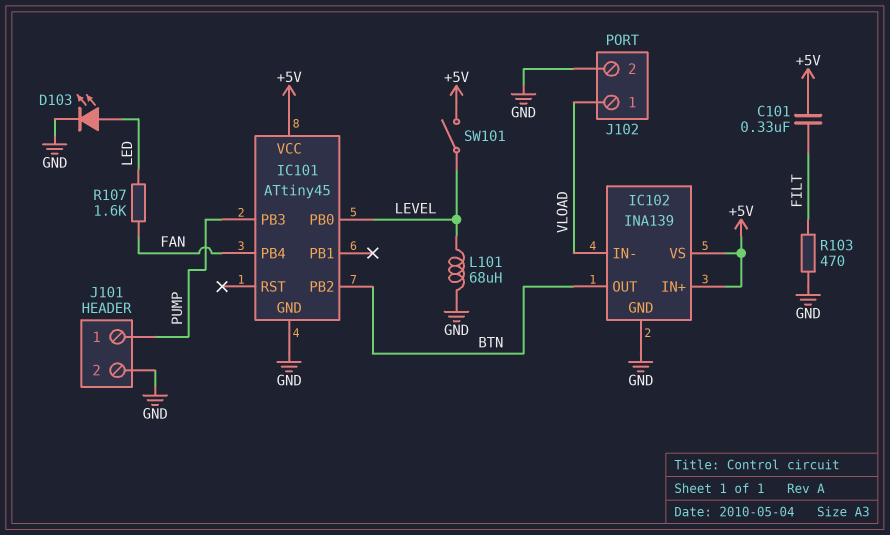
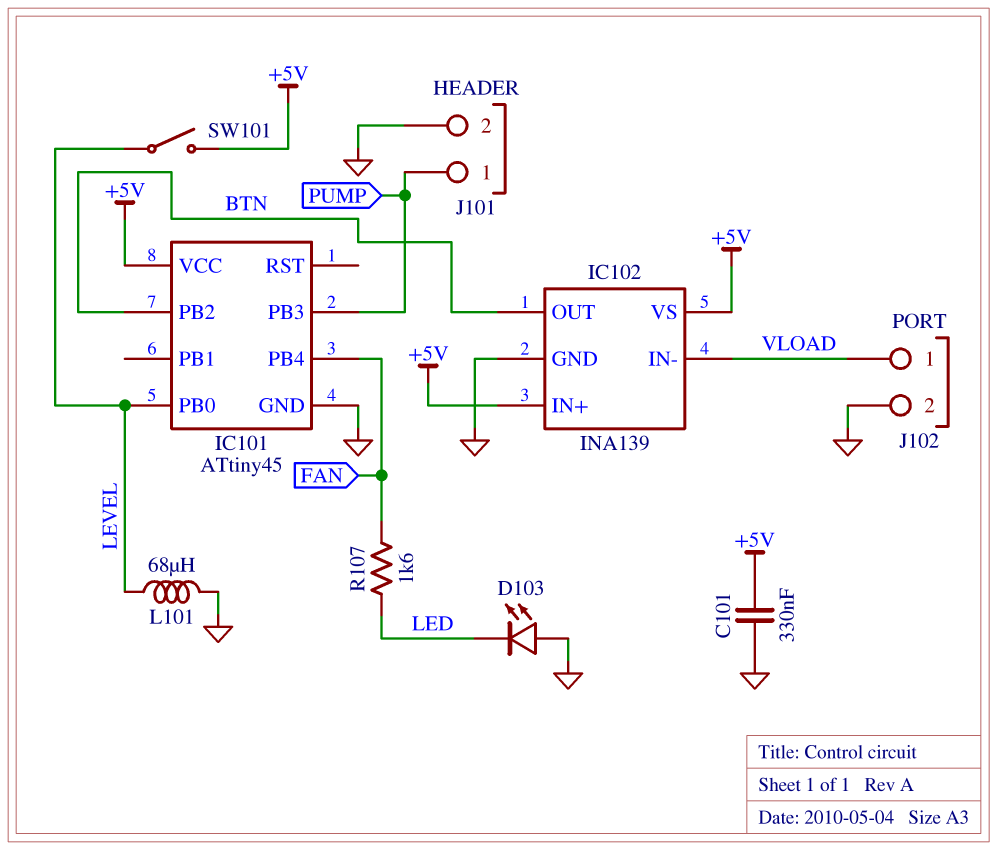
C101: 330nF (+5V, FILT) -> 330nF (+5V, GND)
D103: LED (A LED, K GND) -> LED (A GND, K LED)
R103: 470 (FILT, GND) -> none

